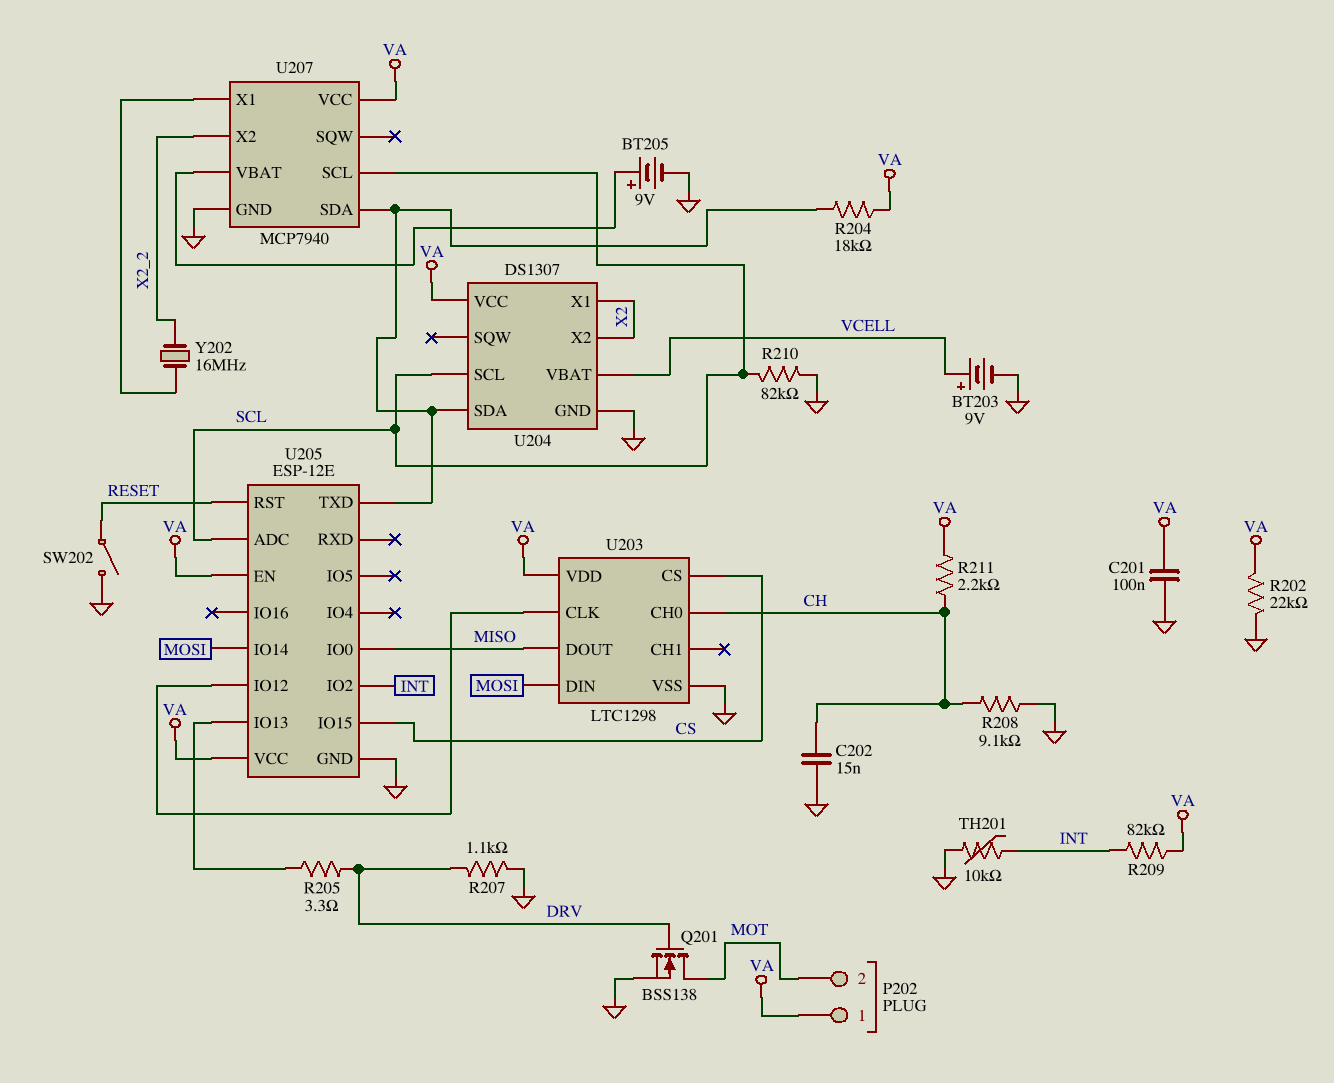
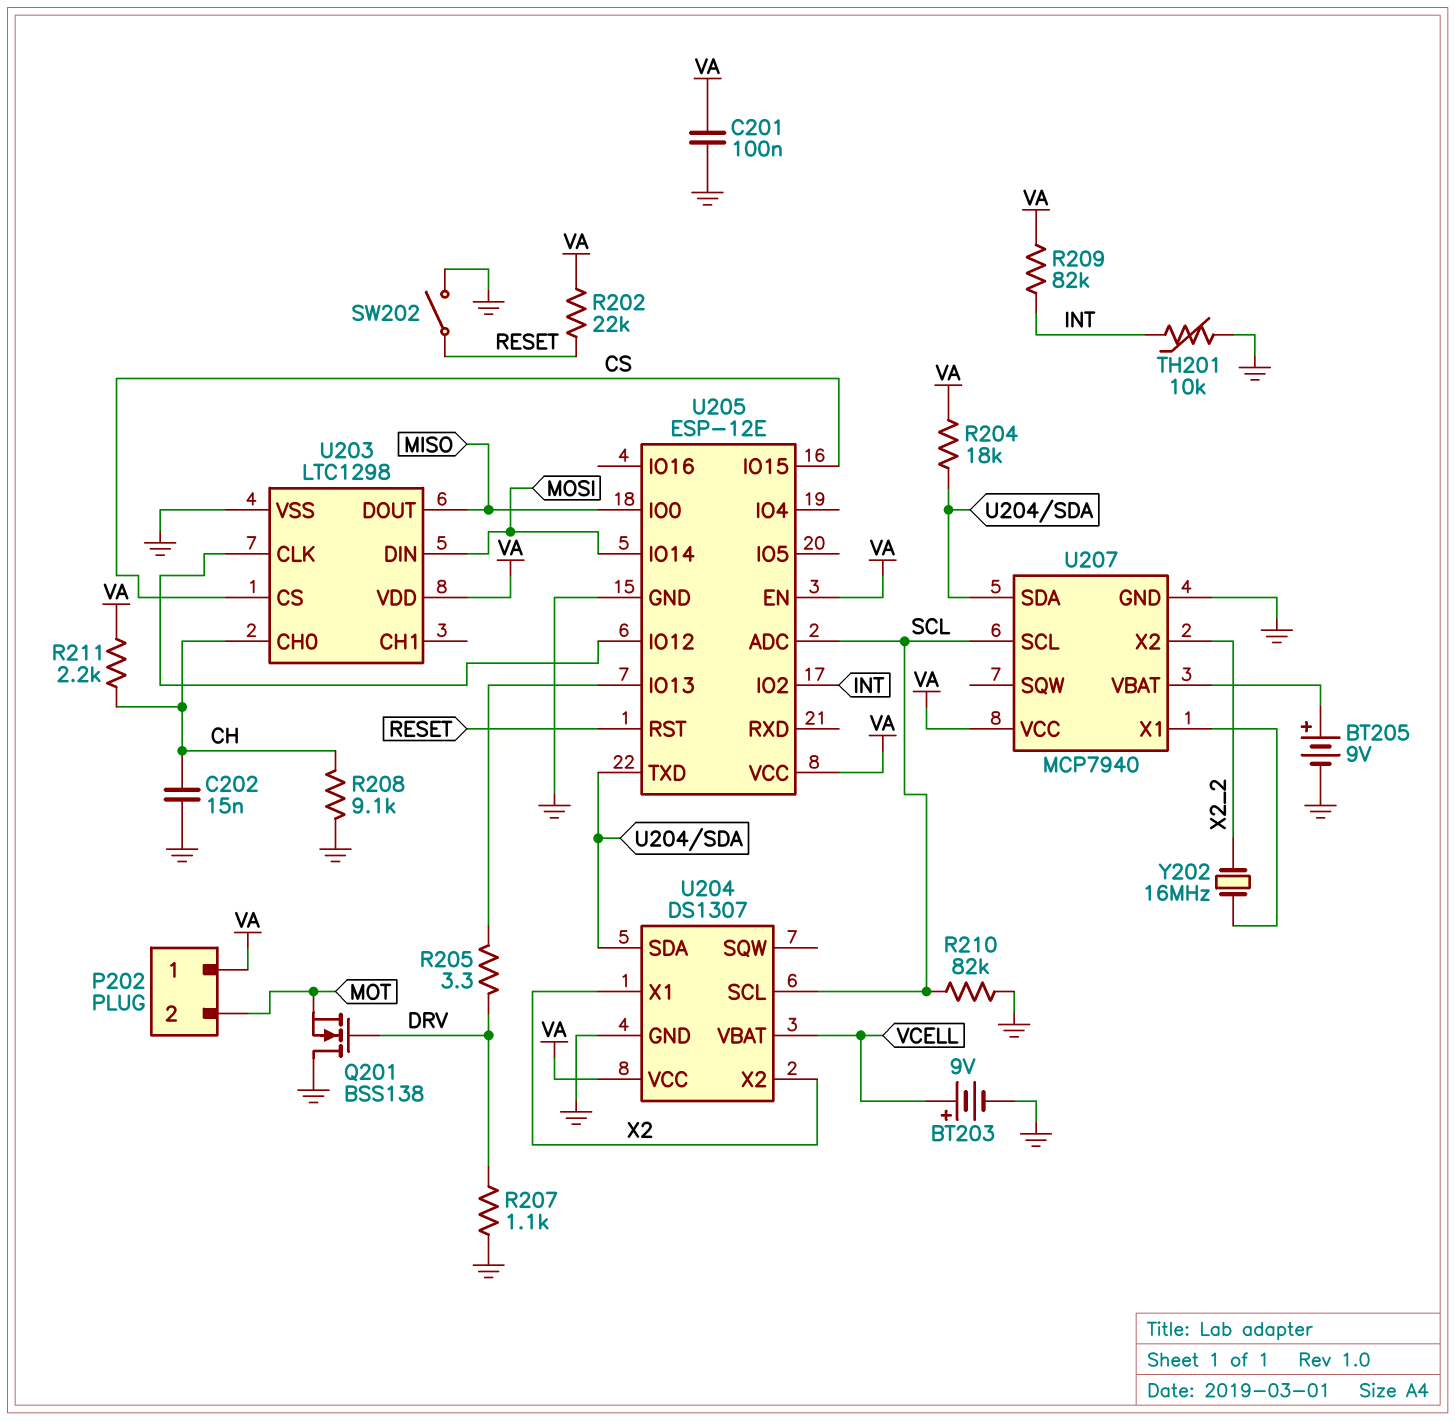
Q201: NMOS BSS138 (G DRV, D MOT, S GND) -> NMOS BSS138 (G DRV, D GND, S MOT)
R202: 22k (GND, VA) -> 22k (RESET, VA)

